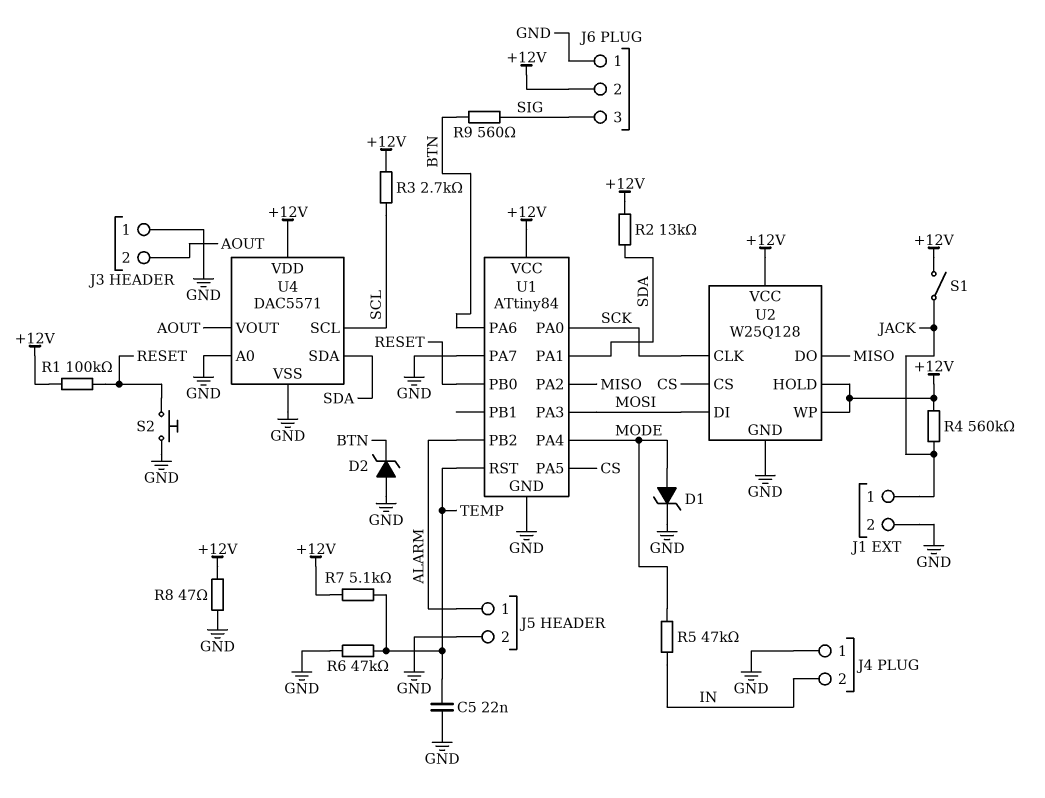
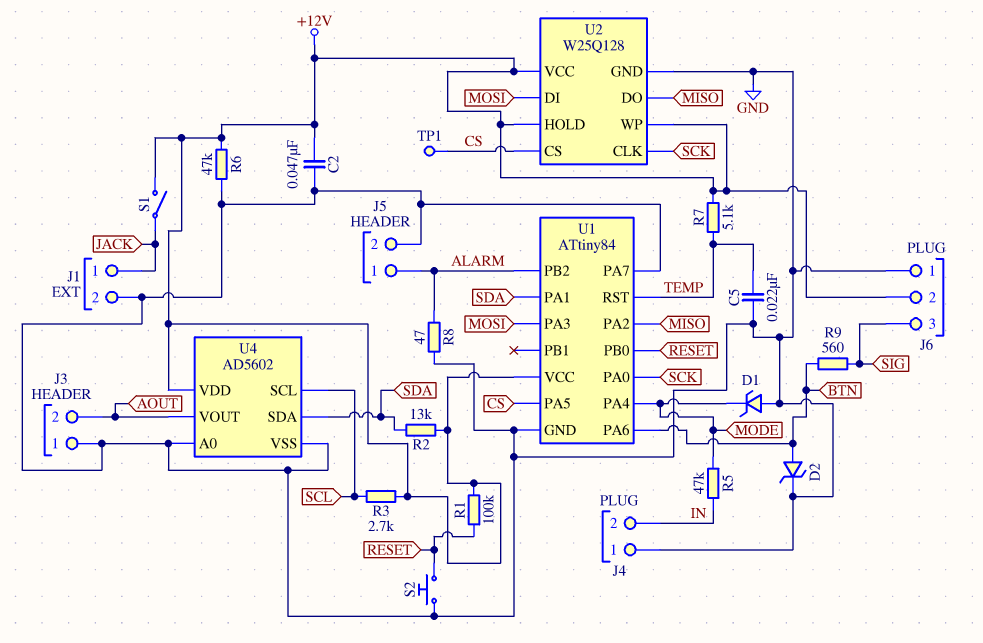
C2: none -> 47nF (+12V, GND)
D1: zener (A MODE, K GND) -> zener (A GND, K MODE)
D2: zener (A GND, K BTN) -> zener (A BTN, K GND)
R4: 560k (+12V, JACK) -> none
R6: 47k (GND, TEMP) -> 47k (+12V, GND)
R8: 47 (+12V, GND) -> 47 (ALARM, GND)
TP1: none -> test point (CS)
U4: DAC5571 -> AD5602

